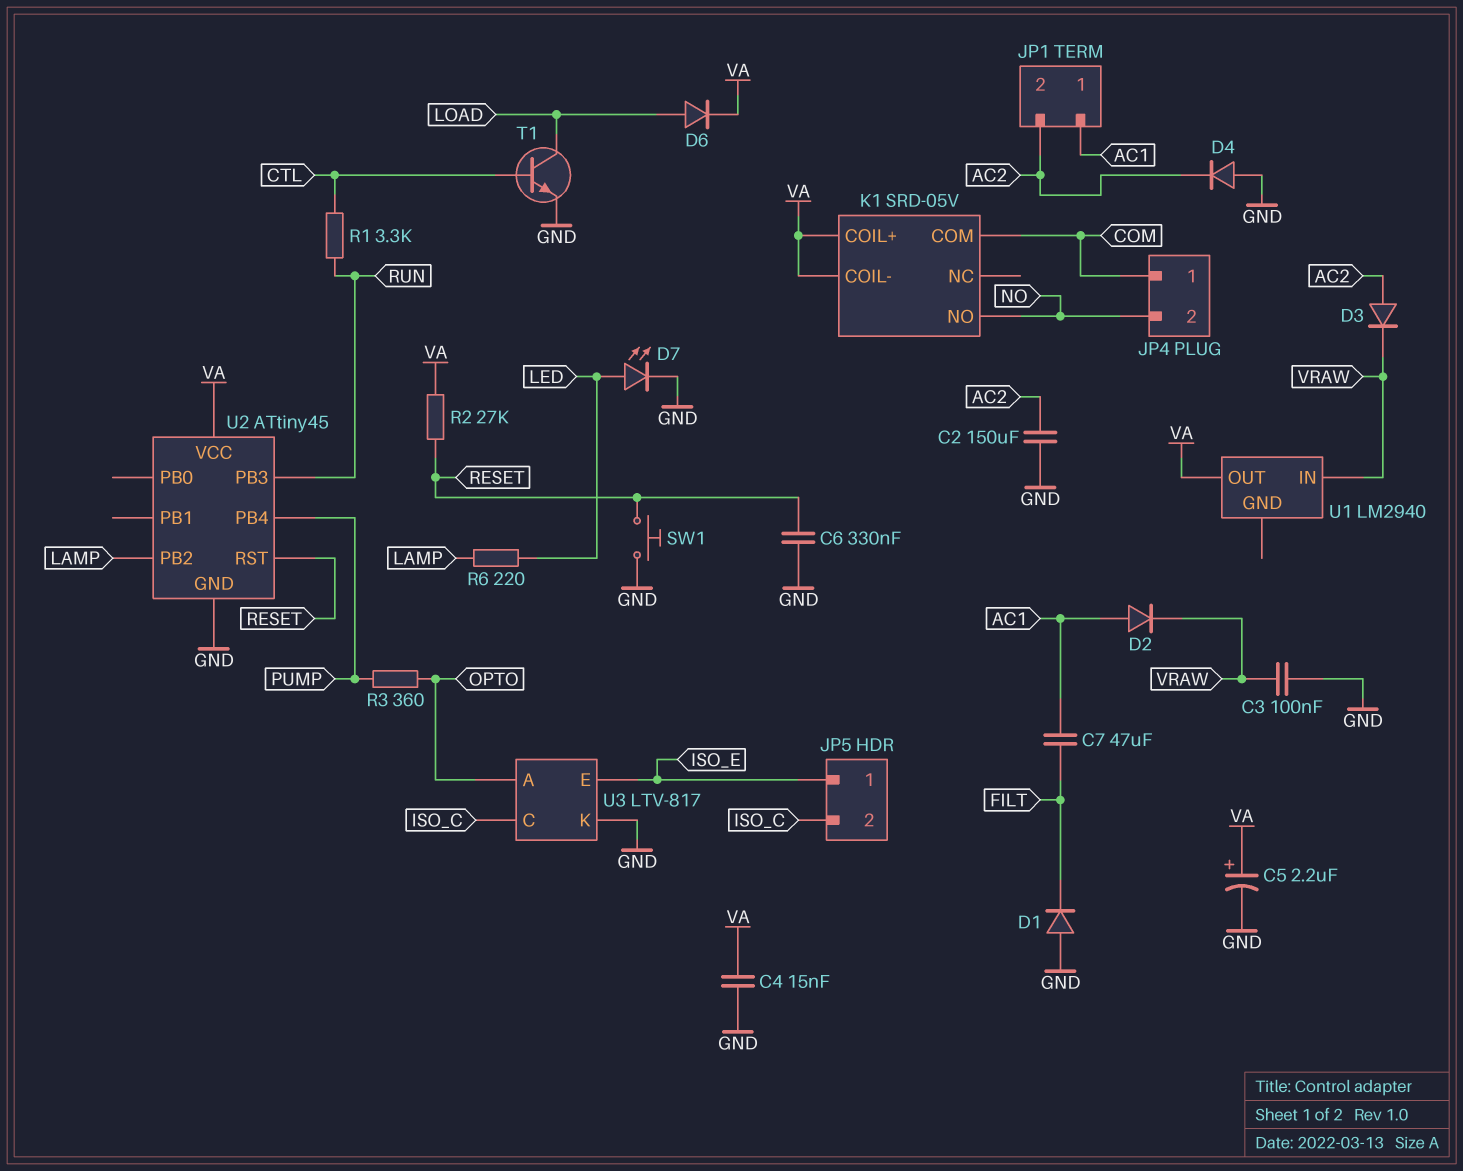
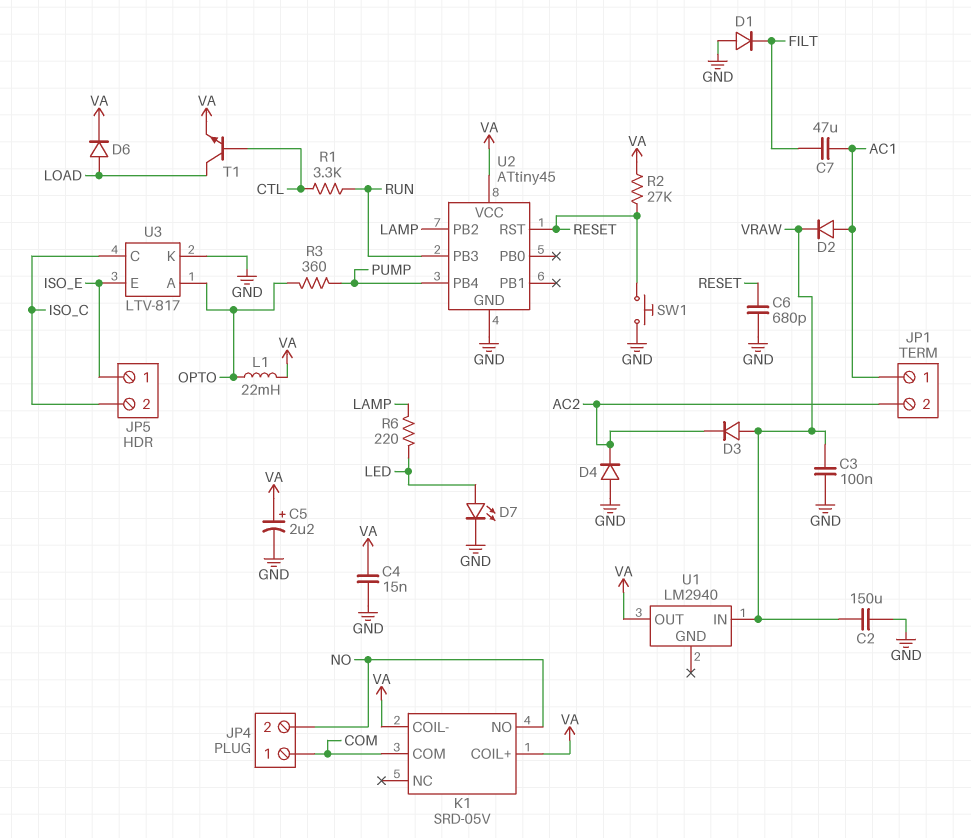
C2: 150uF (AC2, GND) -> 150uF (GND, VRAW)
C6: 330nF (GND, RESET) -> 680pF (GND, RESET)
D3: diode (A AC2, K VRAW) -> diode (A VRAW, K AC2)
L1: none -> 22mH (OPTO, VA)
T1: NPN (B CTL, C LOAD, E GND) -> NPN (B CTL, C LOAD, E VA)

